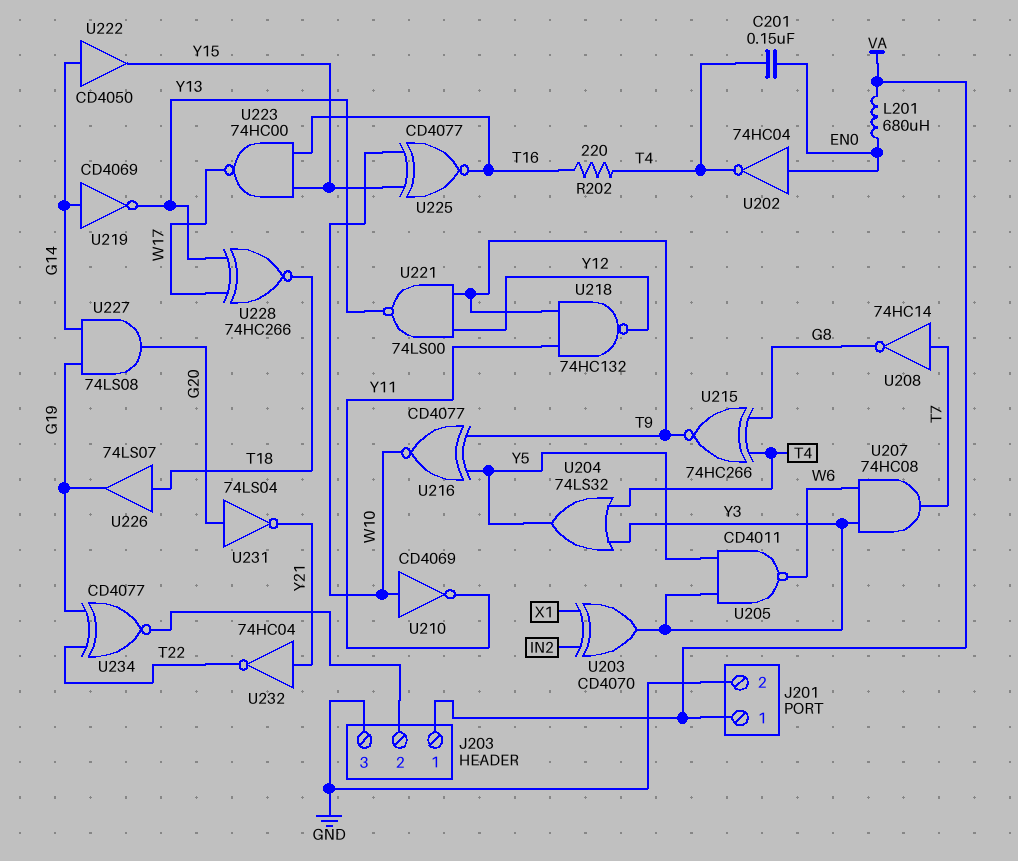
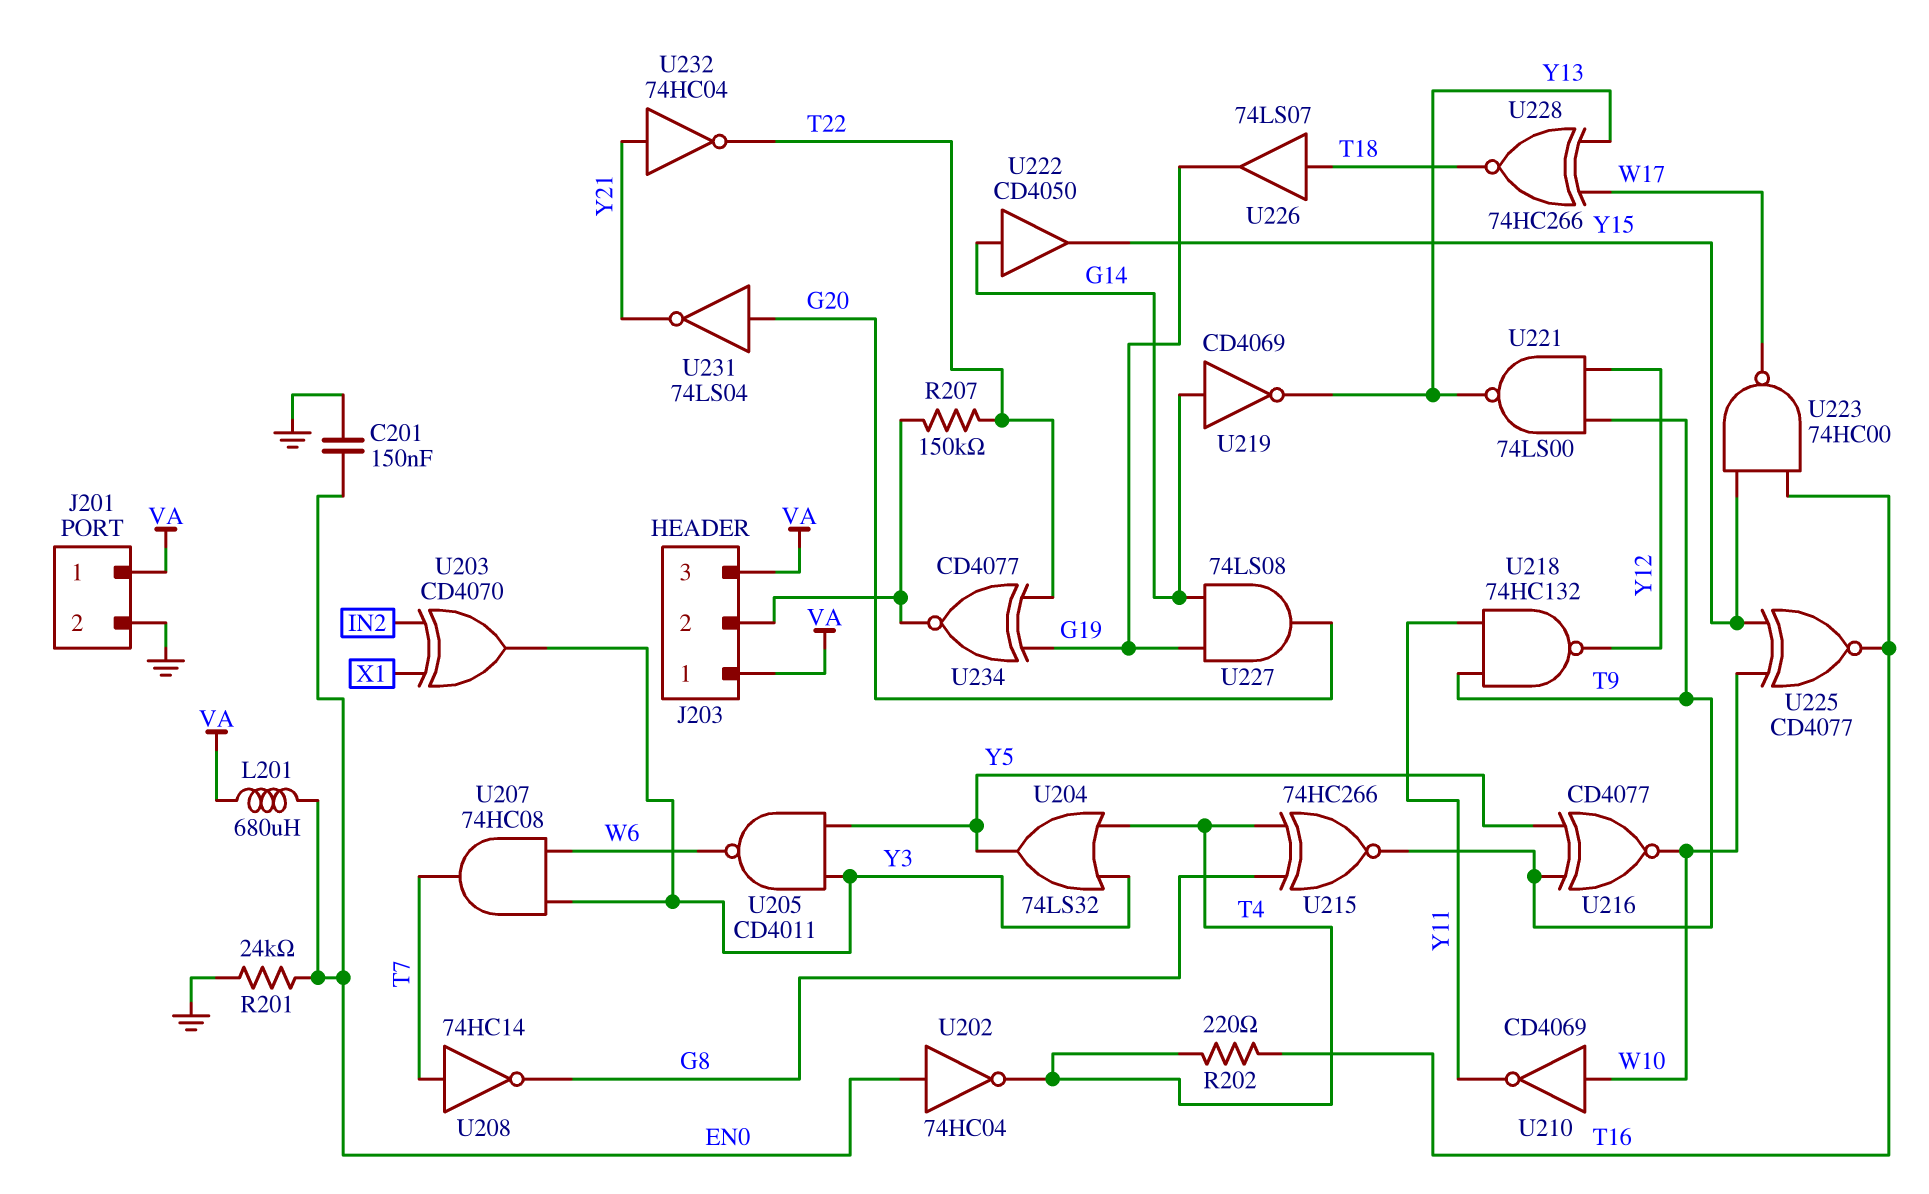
C201: 150nF (EN0, T4) -> 150nF (EN0, GND)
J203 pin 3: GND -> VA
R201: none -> 24k (EN0, GND)
R207: none -> 150k (J203/2, T22)

